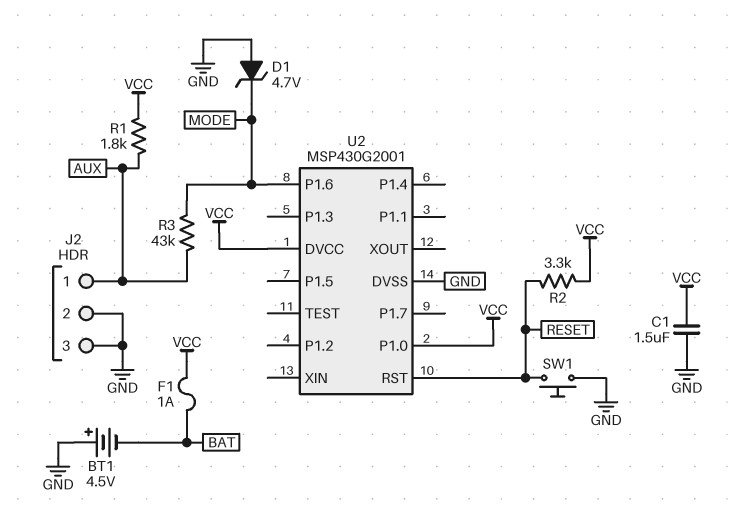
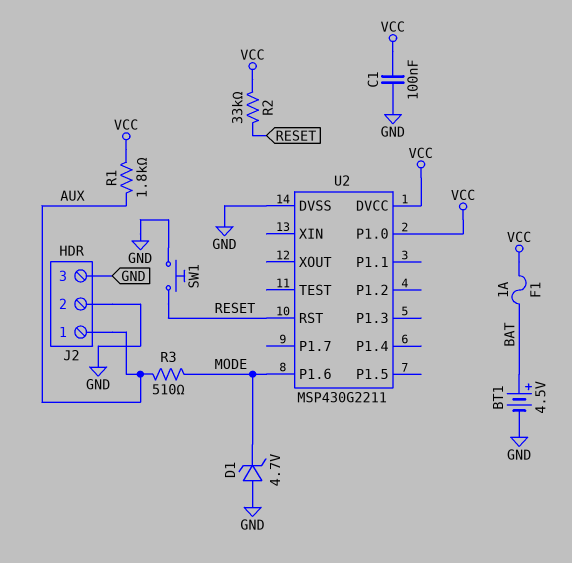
BT1: 4.5V (plus GND, minus BAT) -> 4.5V (plus BAT, minus GND)
C1: 1.5uF (GND, VCC) -> 100nF (GND, VCC)
R2: 3.3k (RESET, VCC) -> 33k (RESET, VCC)
R3: 43k (AUX, MODE) -> 510 (AUX, MODE)
U2: MSP430G2001 -> MSP430G2211

